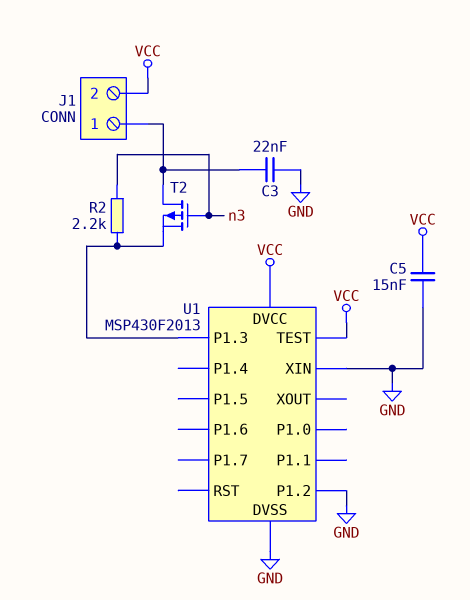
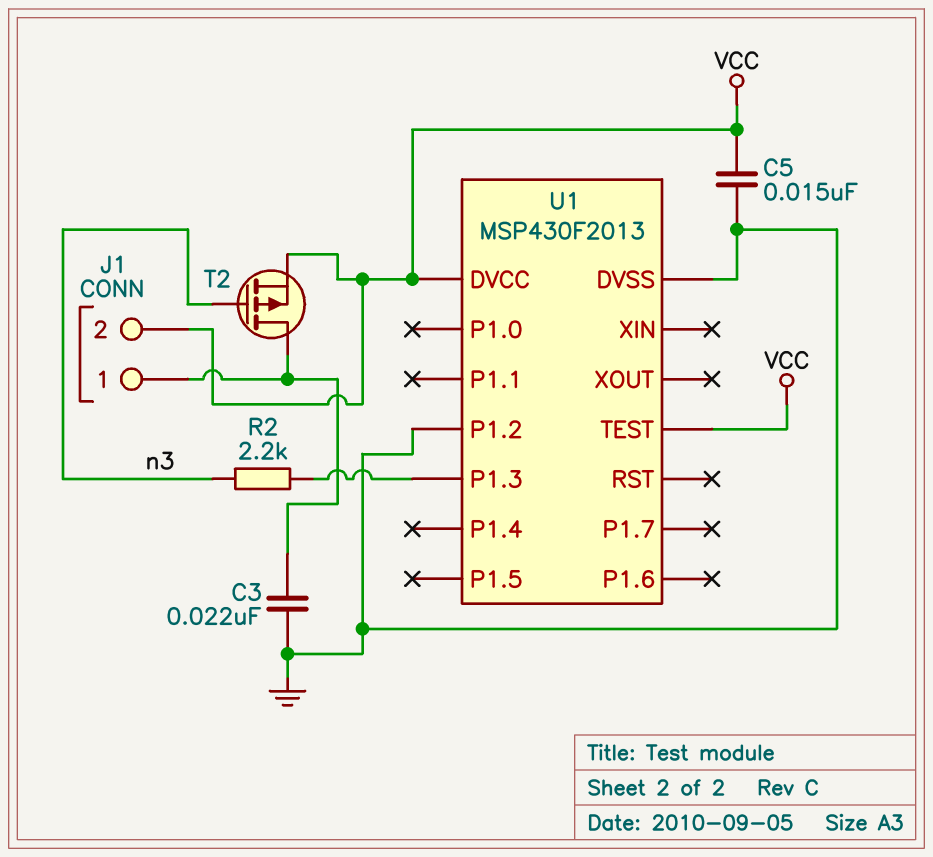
T2: PMOS (G n3, D J1/1, S U1/P1.3) -> PMOS (G n3, D J1/1, S VCC)
U1 pin XIN: GND -> none

